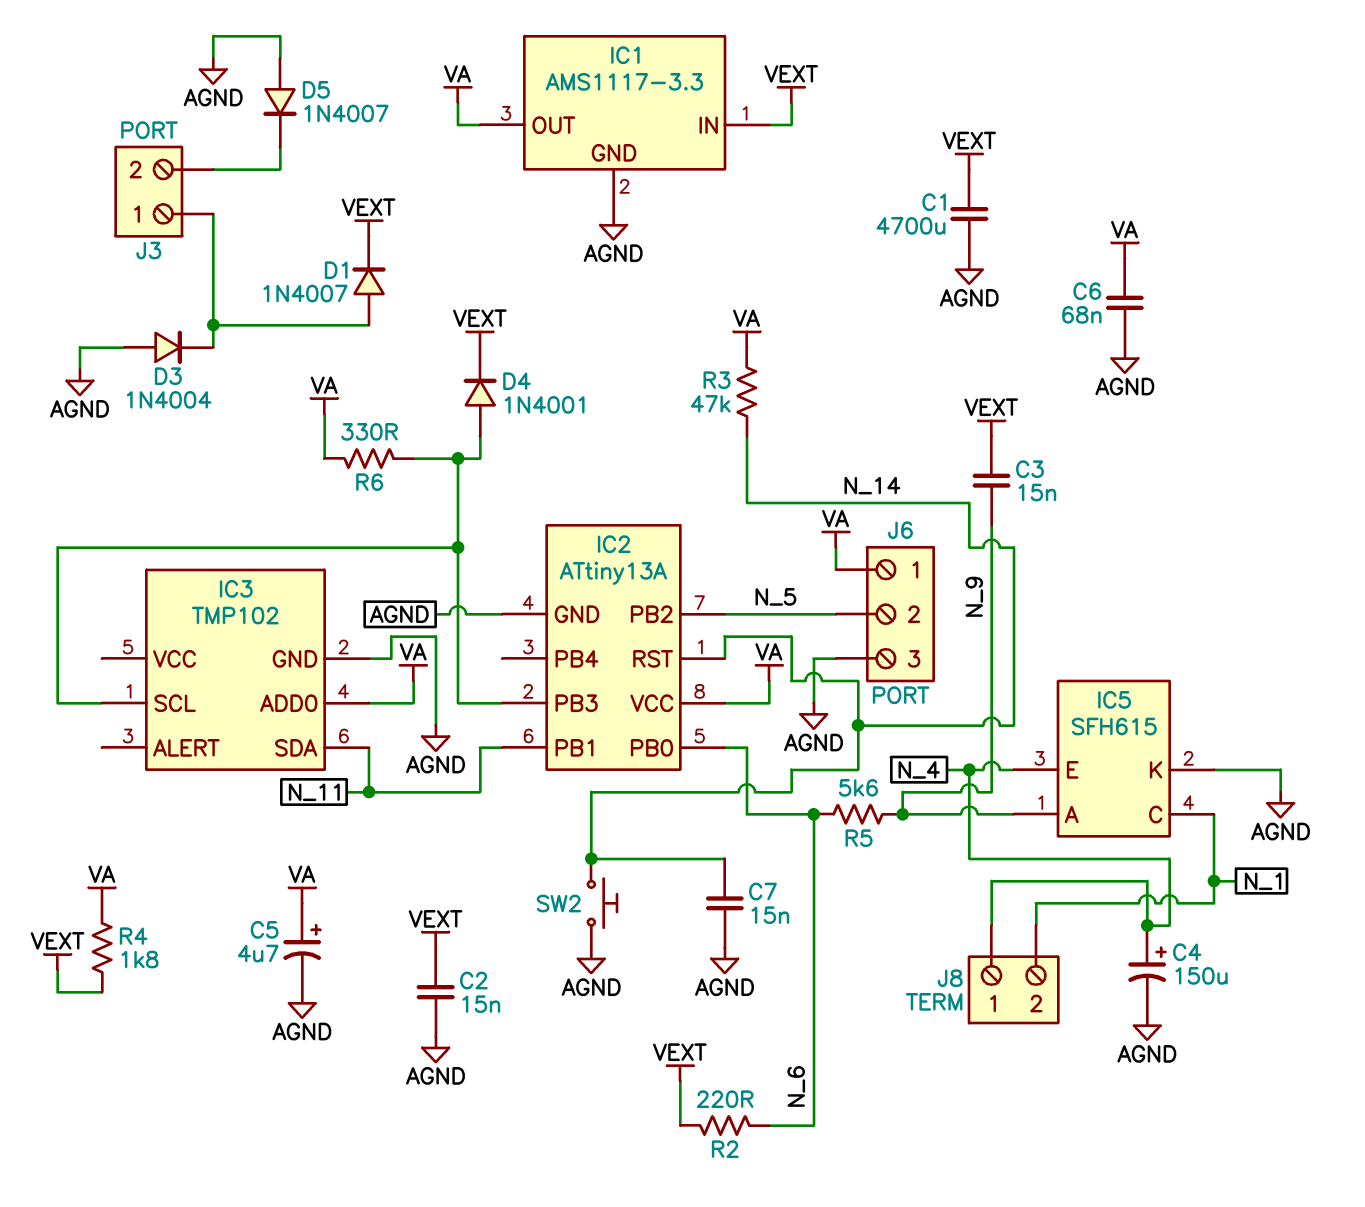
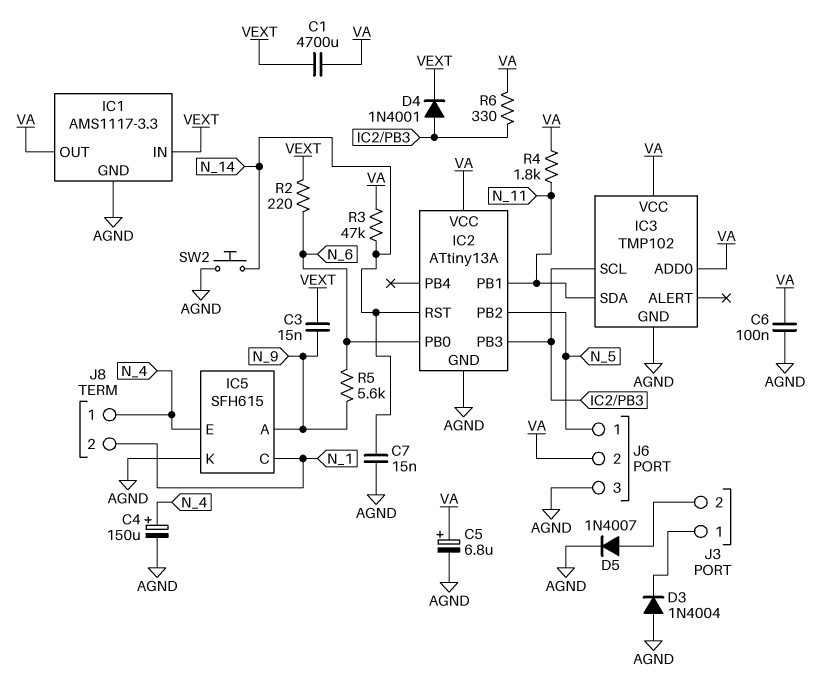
C1: 4700uF (AGND, VEXT) -> 4700uF (VA, VEXT)
C2: 15nF (AGND, VEXT) -> none
C5: 4.7uF (plus VA, minus AGND) -> 6.8uF (plus VA, minus AGND)
C6: 68nF (AGND, VA) -> 100nF (AGND, VA)
D1: diode 1N4007 (A J3/1, K VEXT) -> none
D5: diode 1N4007 (A AGND, K J3/2) -> diode 1N4007 (A J3/2, K AGND)
IC3 pin VCC: none -> VA
J6 pin 1: VA -> N_5
J6 pin 2: N_5 -> VA
R4: 1.8k (VA, VEXT) -> 1.8k (N_11, VA)

